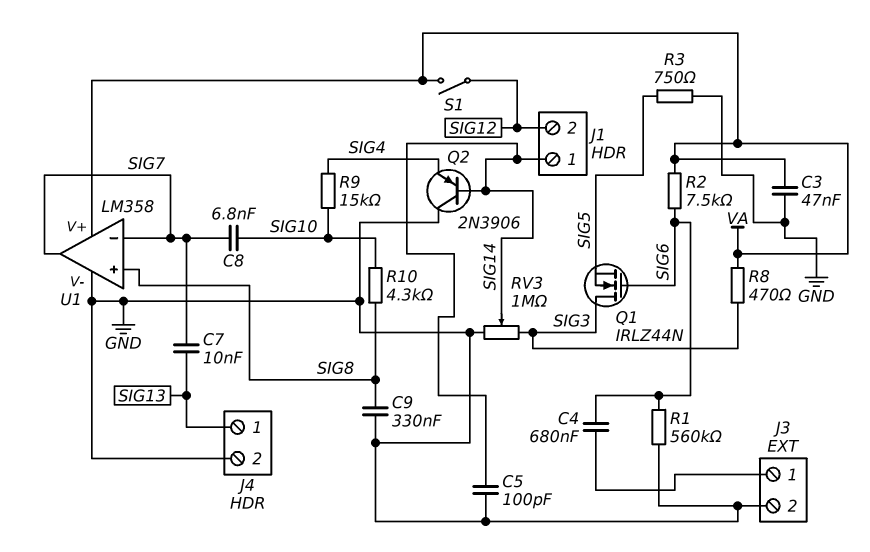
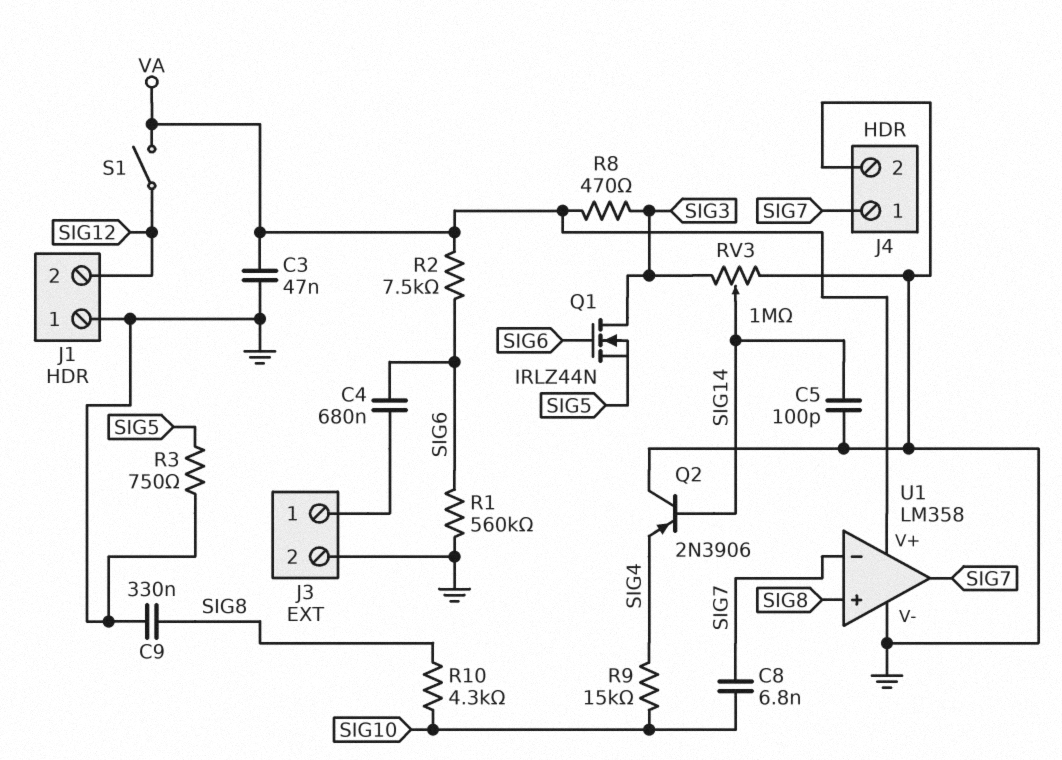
C7: 10nF (SIG7, SIG13) -> none
J1 pin 1: SIG14 -> GND
J4 pin 1: SIG13 -> SIG7

